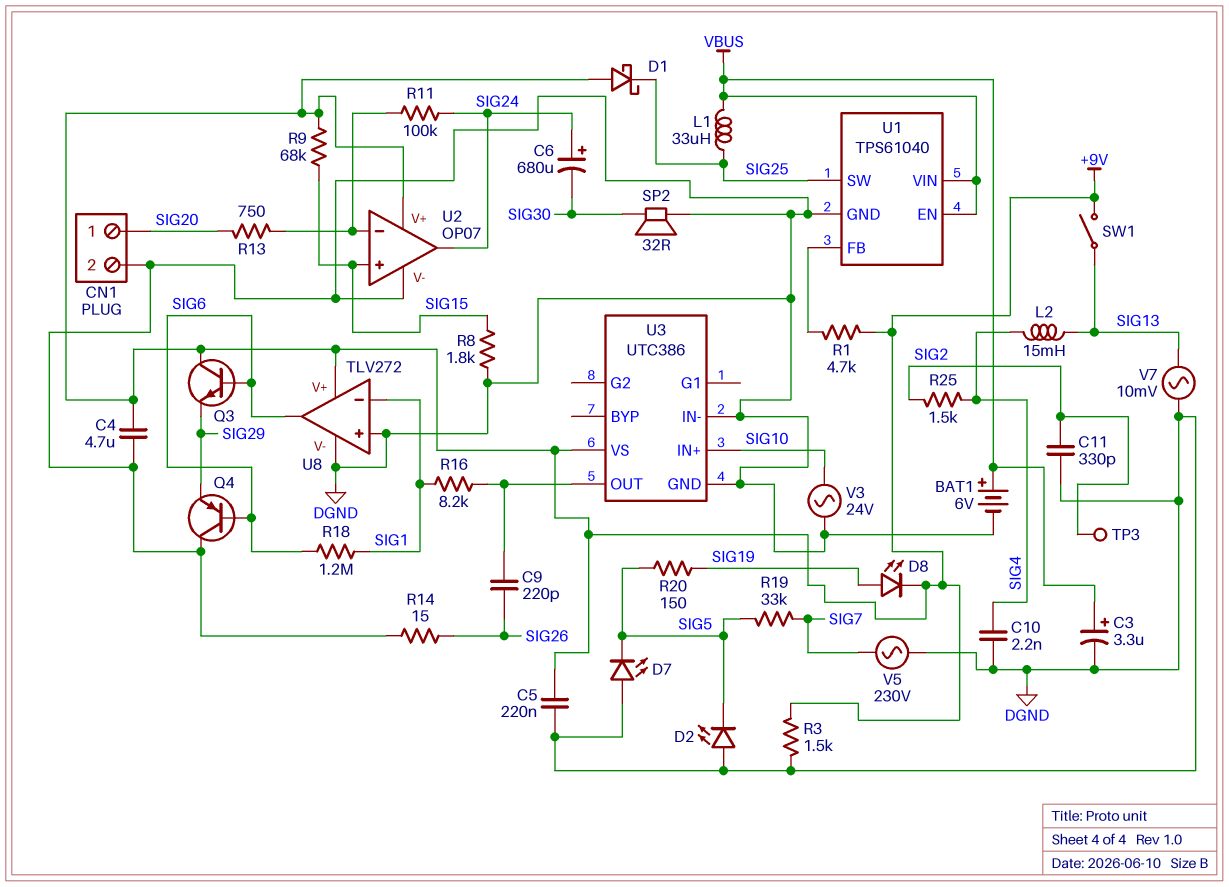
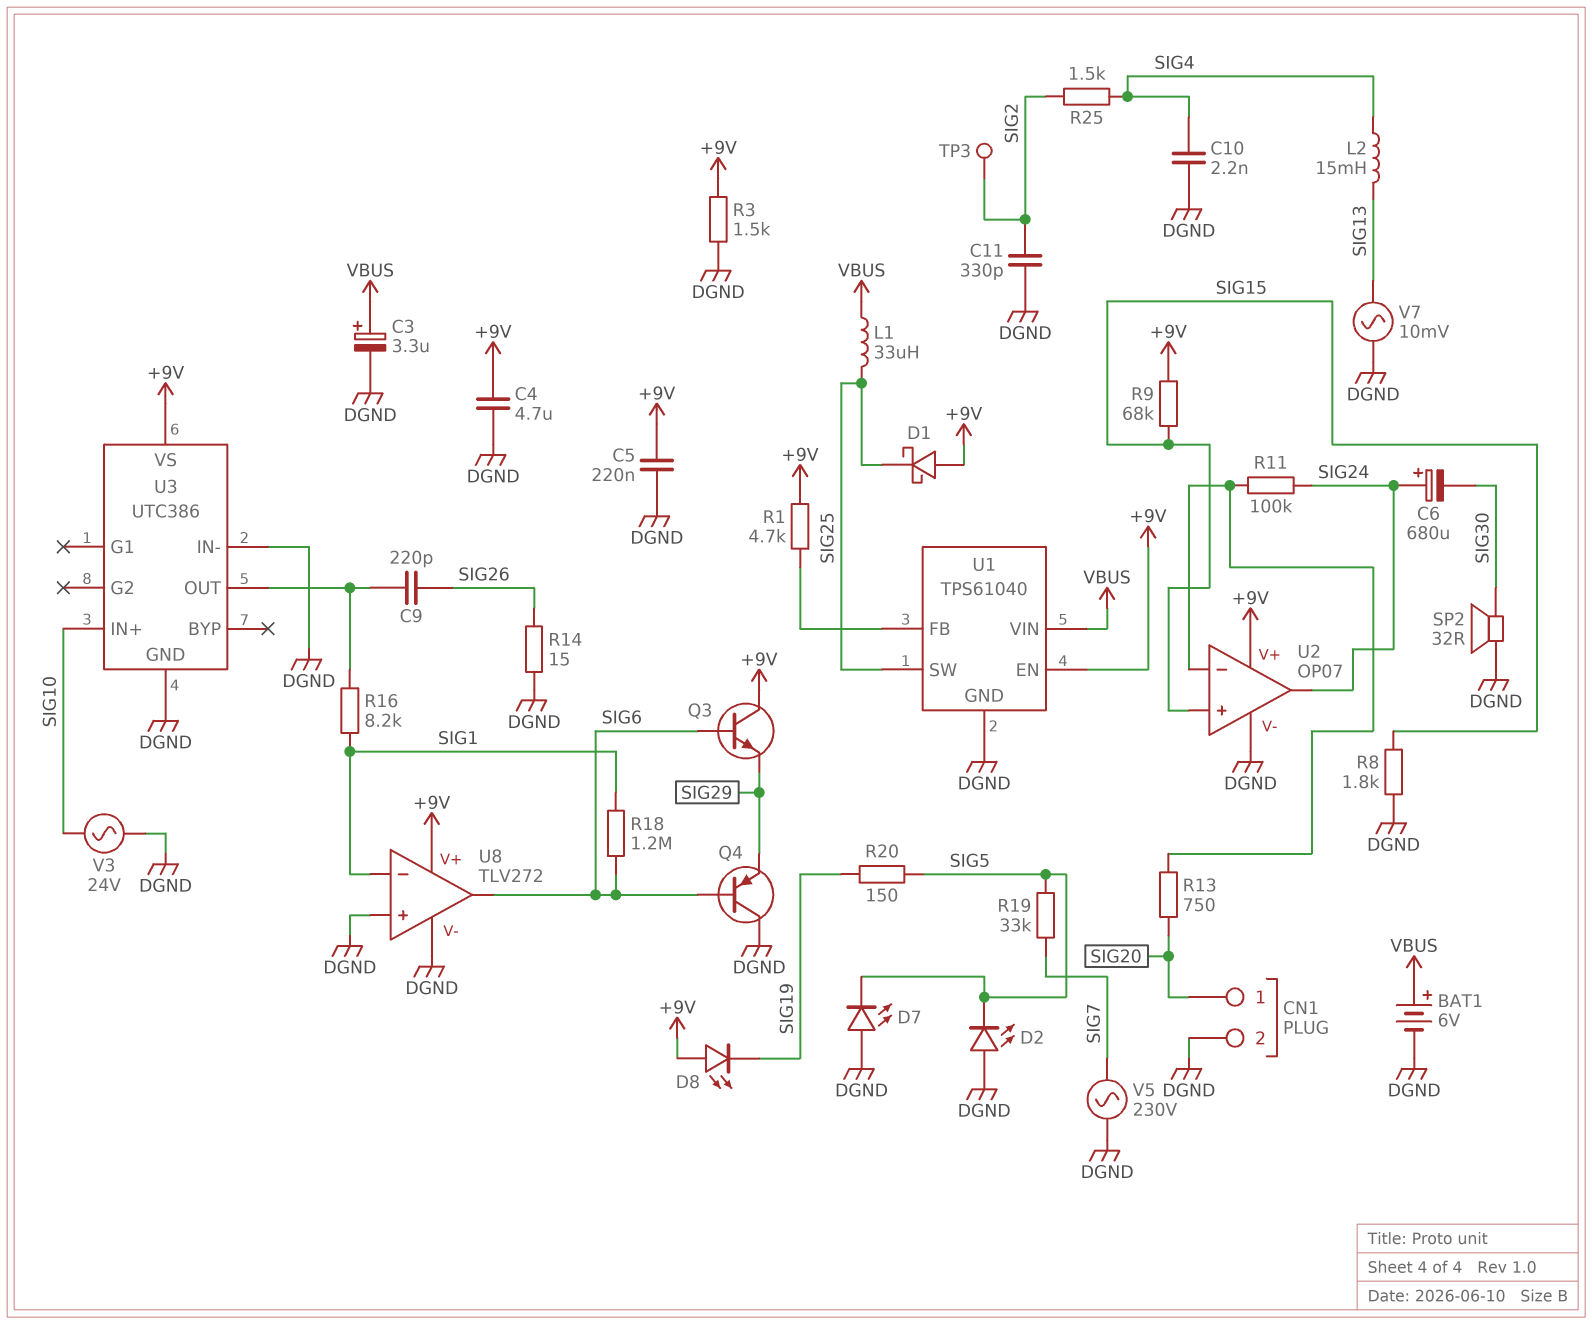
D8: LED (A SIG19, K +9V) -> LED (A +9V, K SIG19)
SW1: switch (+9V, SIG13) -> none
U1 pin EN: VBUS -> +9V

